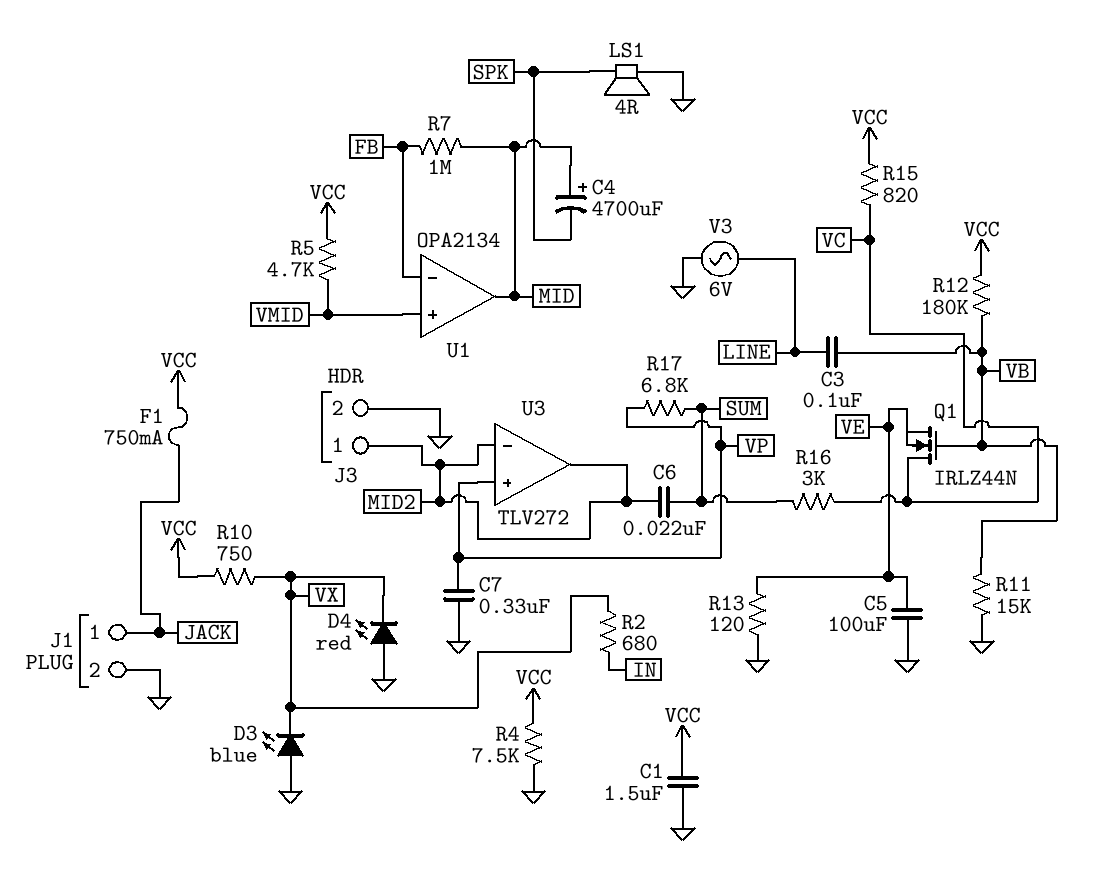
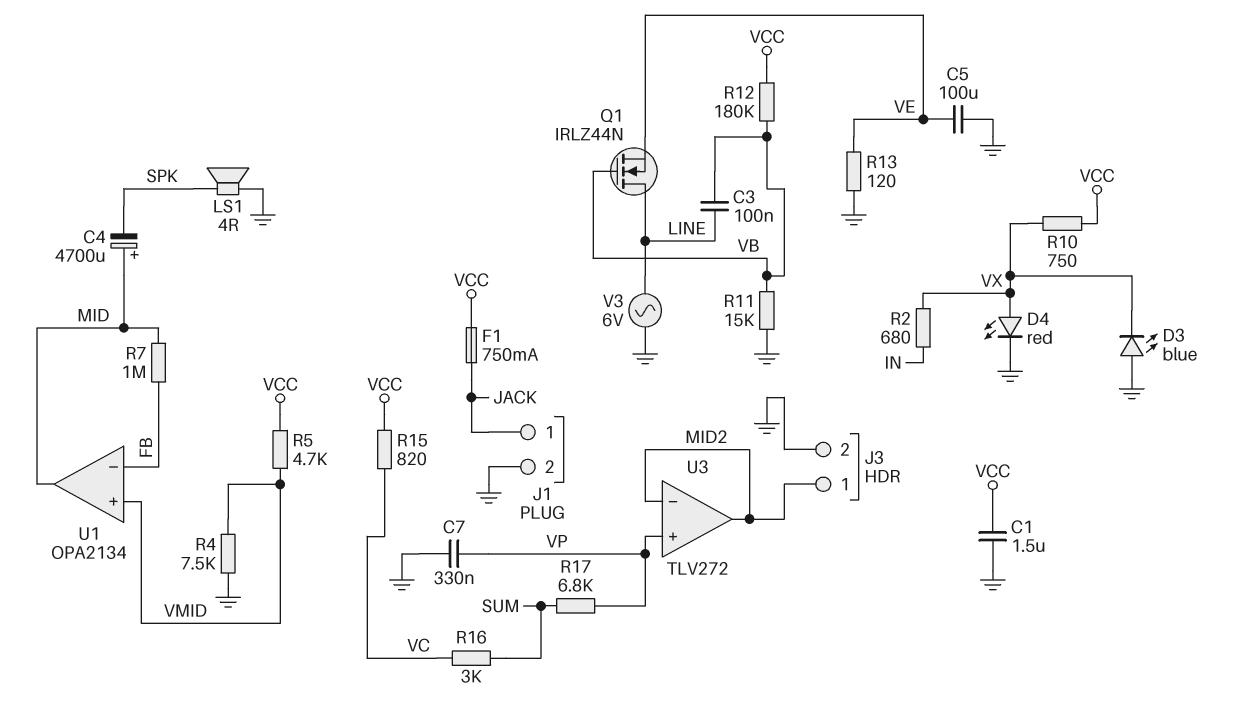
C6: 22nF (MID2, SUM) -> none
D4: LED red (A GND, K VX) -> LED red (A VX, K GND)
Q1: NMOS IRLZ44N (G VB, D VC, S VE) -> NMOS IRLZ44N (G VB, D LINE, S VE)
R4: 7.5k (GND, VCC) -> 7.5k (GND, VMID)

